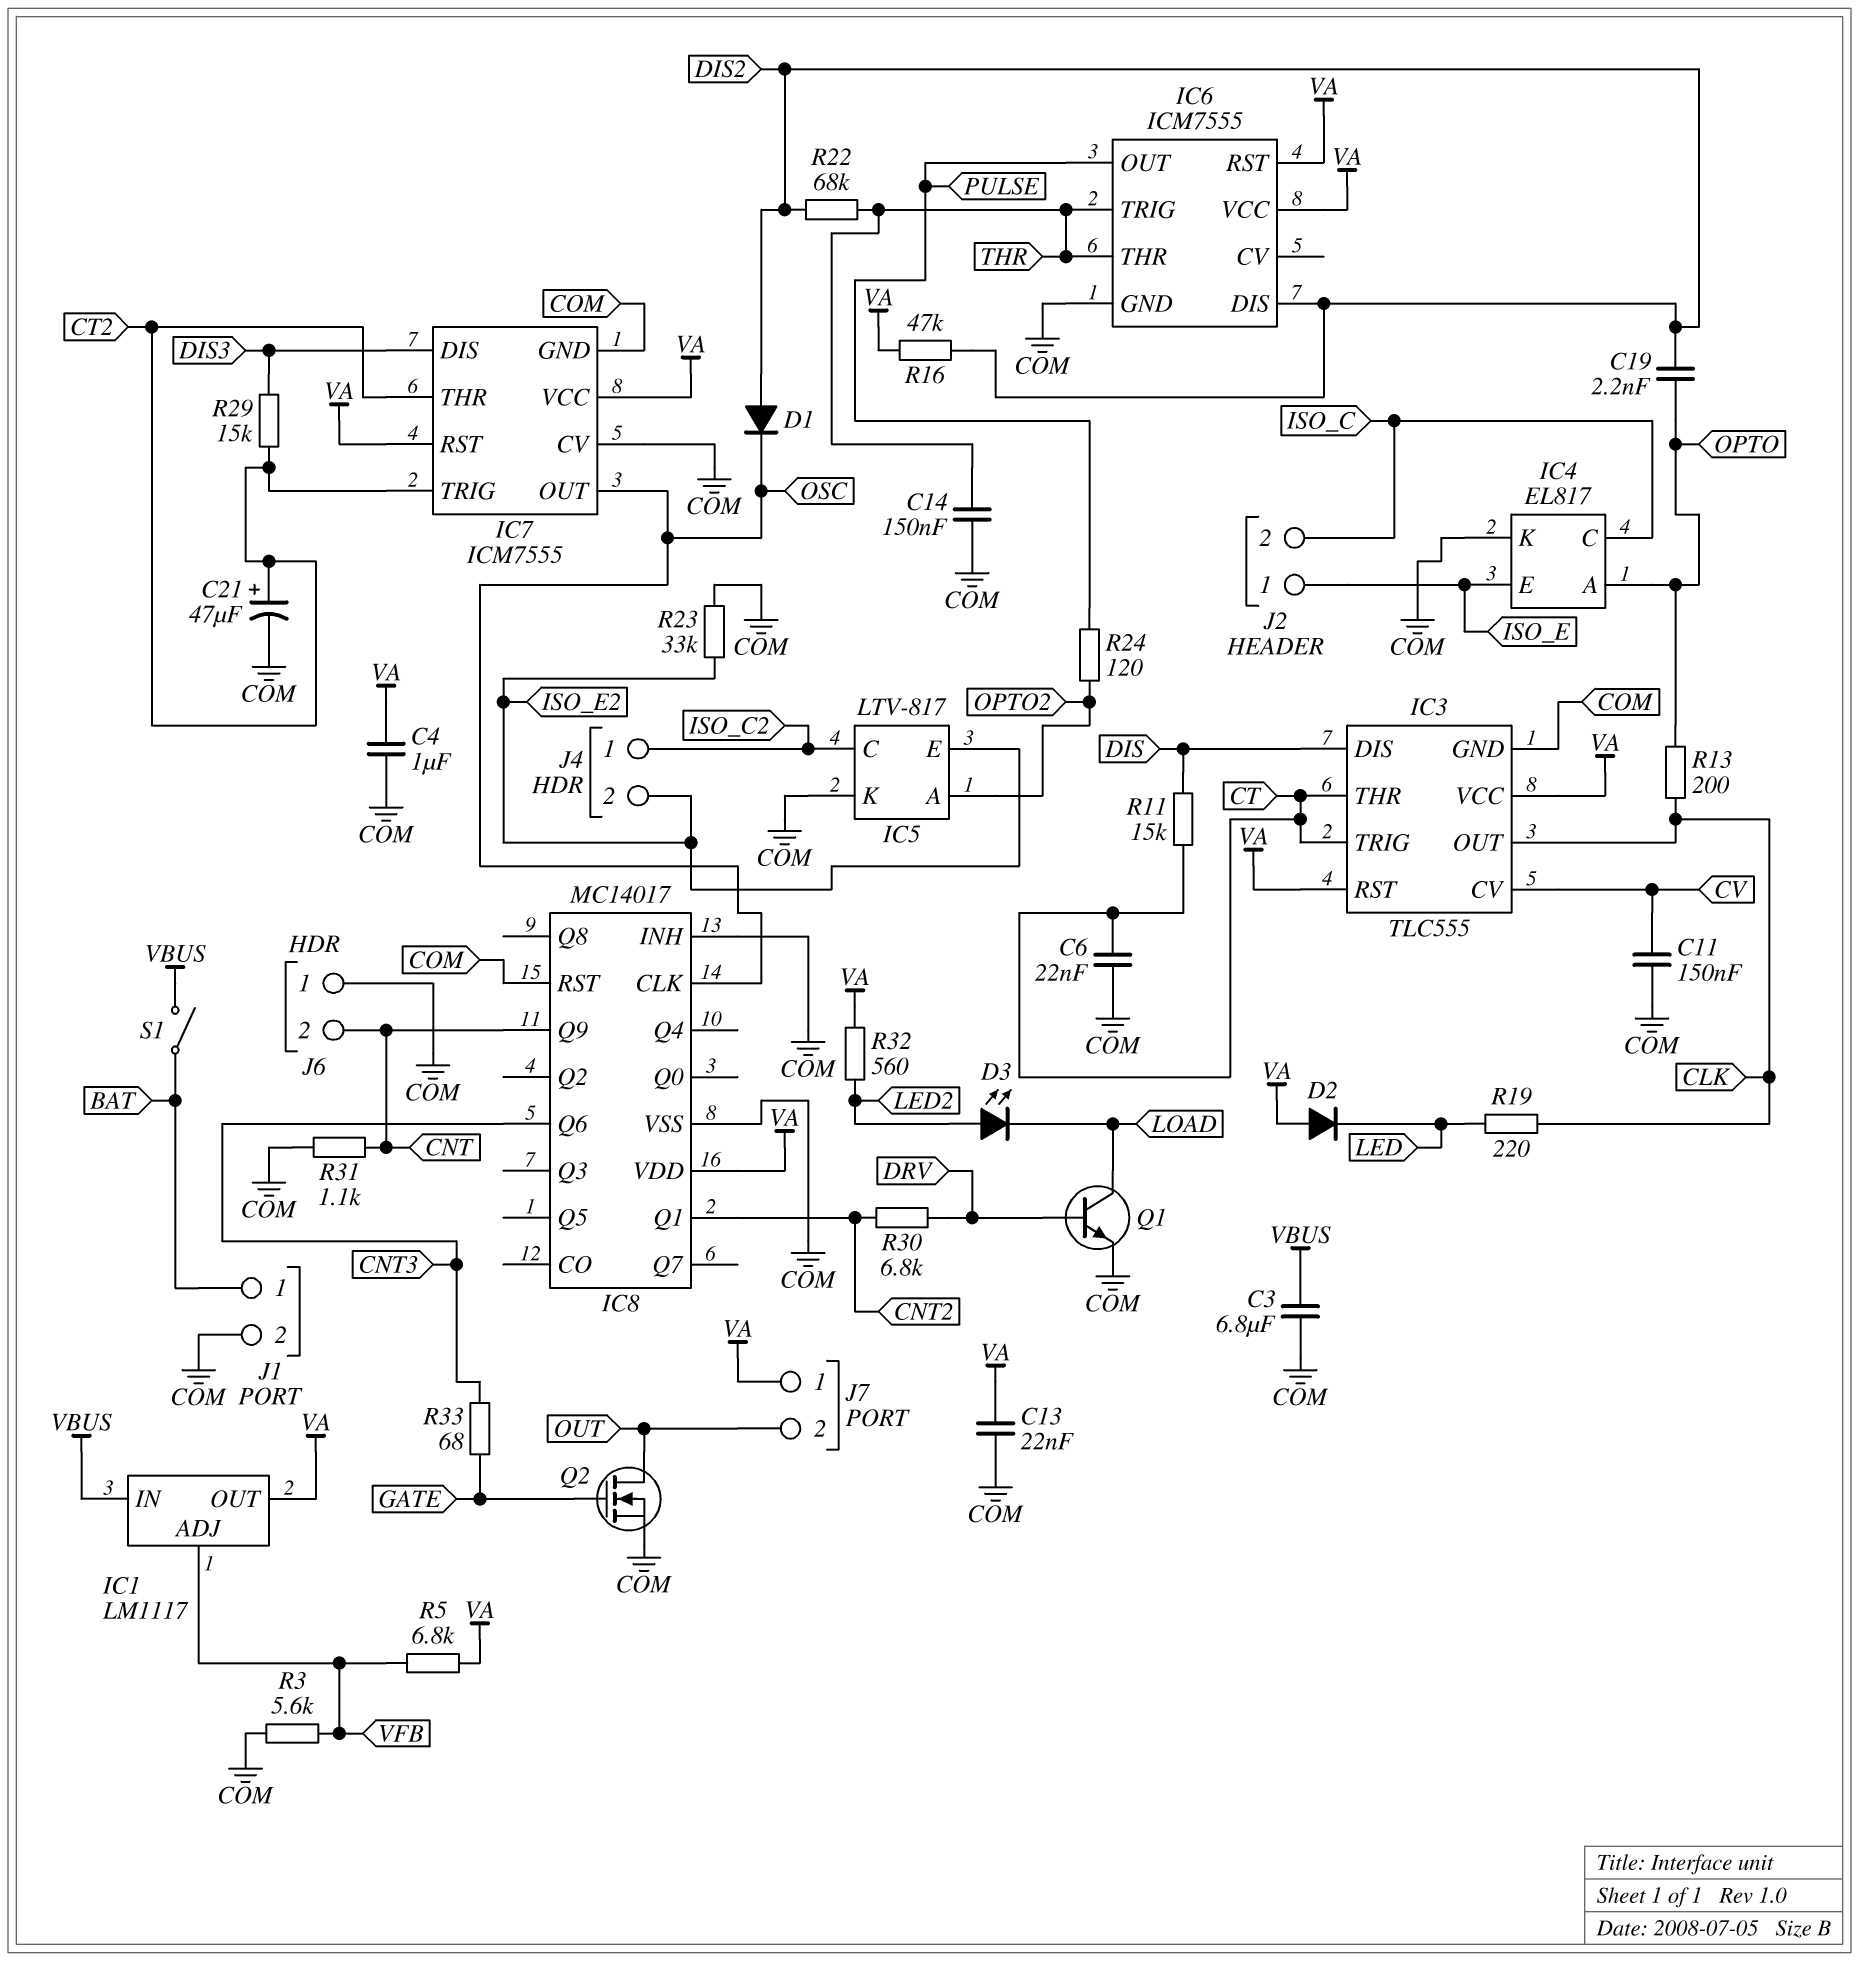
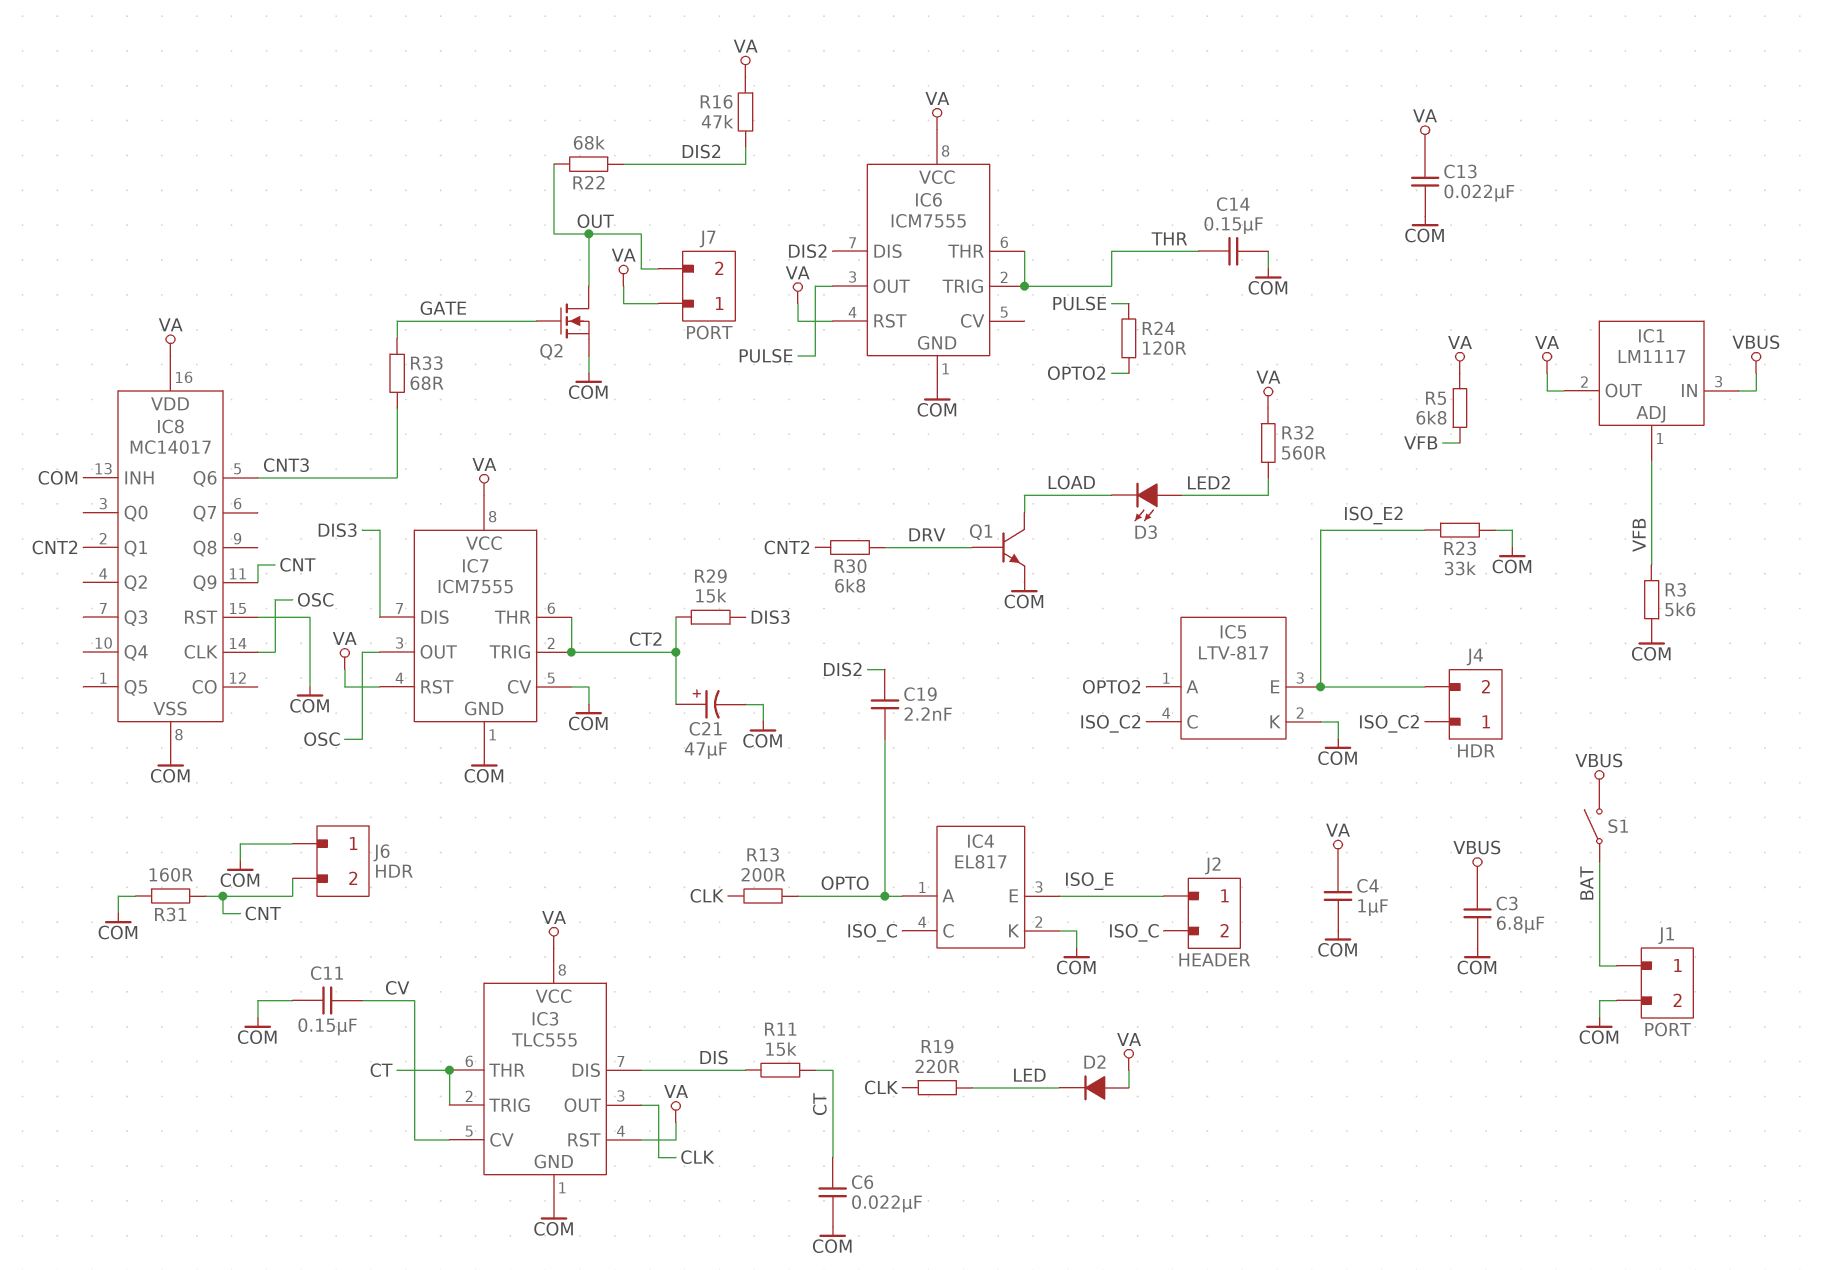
D1: diode (A DIS2, K OSC) -> none
R22: 68k (DIS2, THR) -> 68k (DIS2, OUT)
R31: 1.1k (CNT, COM) -> 160 (CNT, COM)

